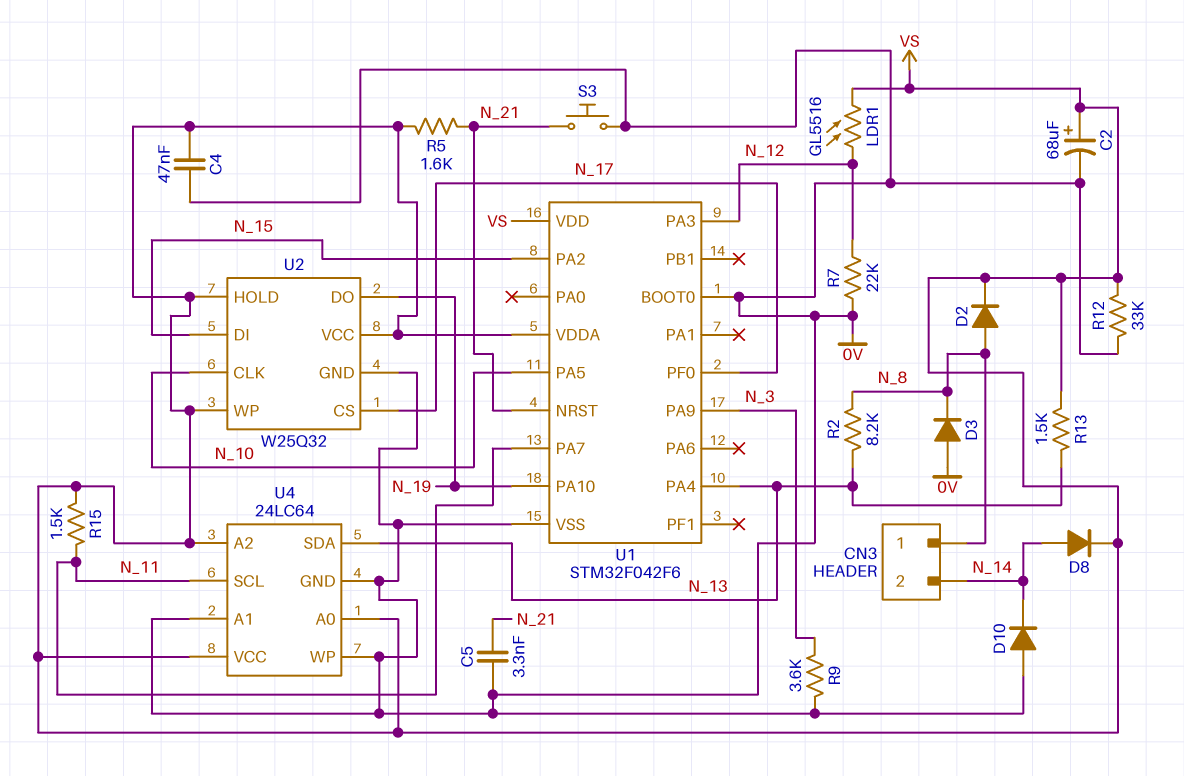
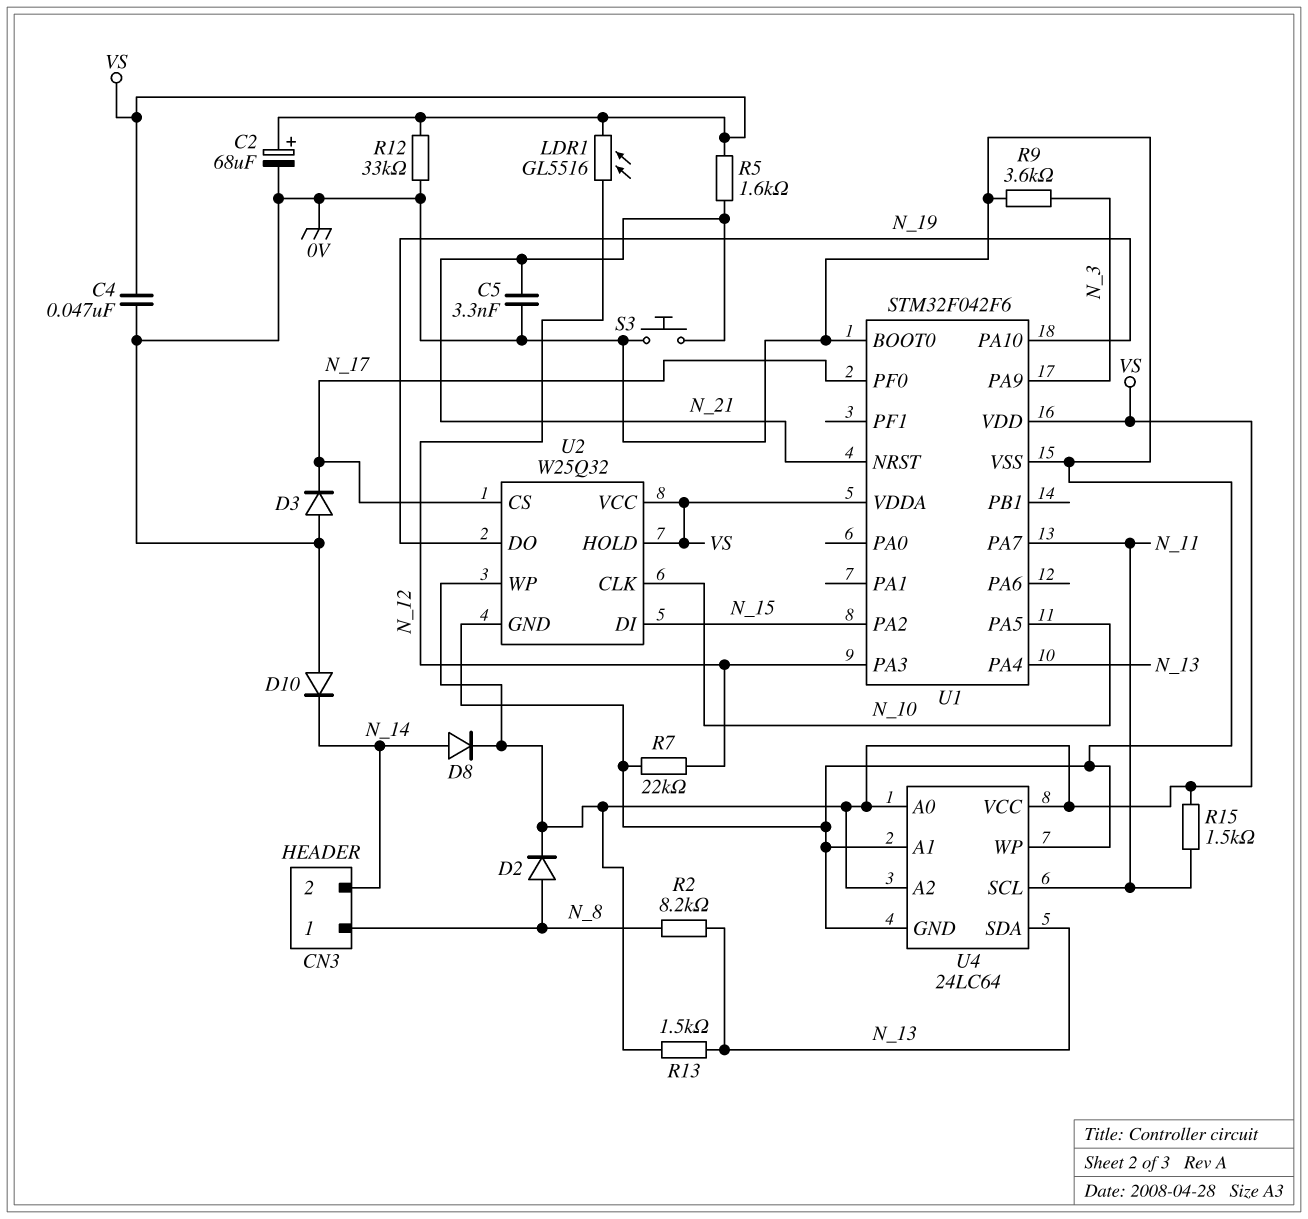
D3: diode (A 0V, K N_8) -> diode (A 0V, K N_17)

